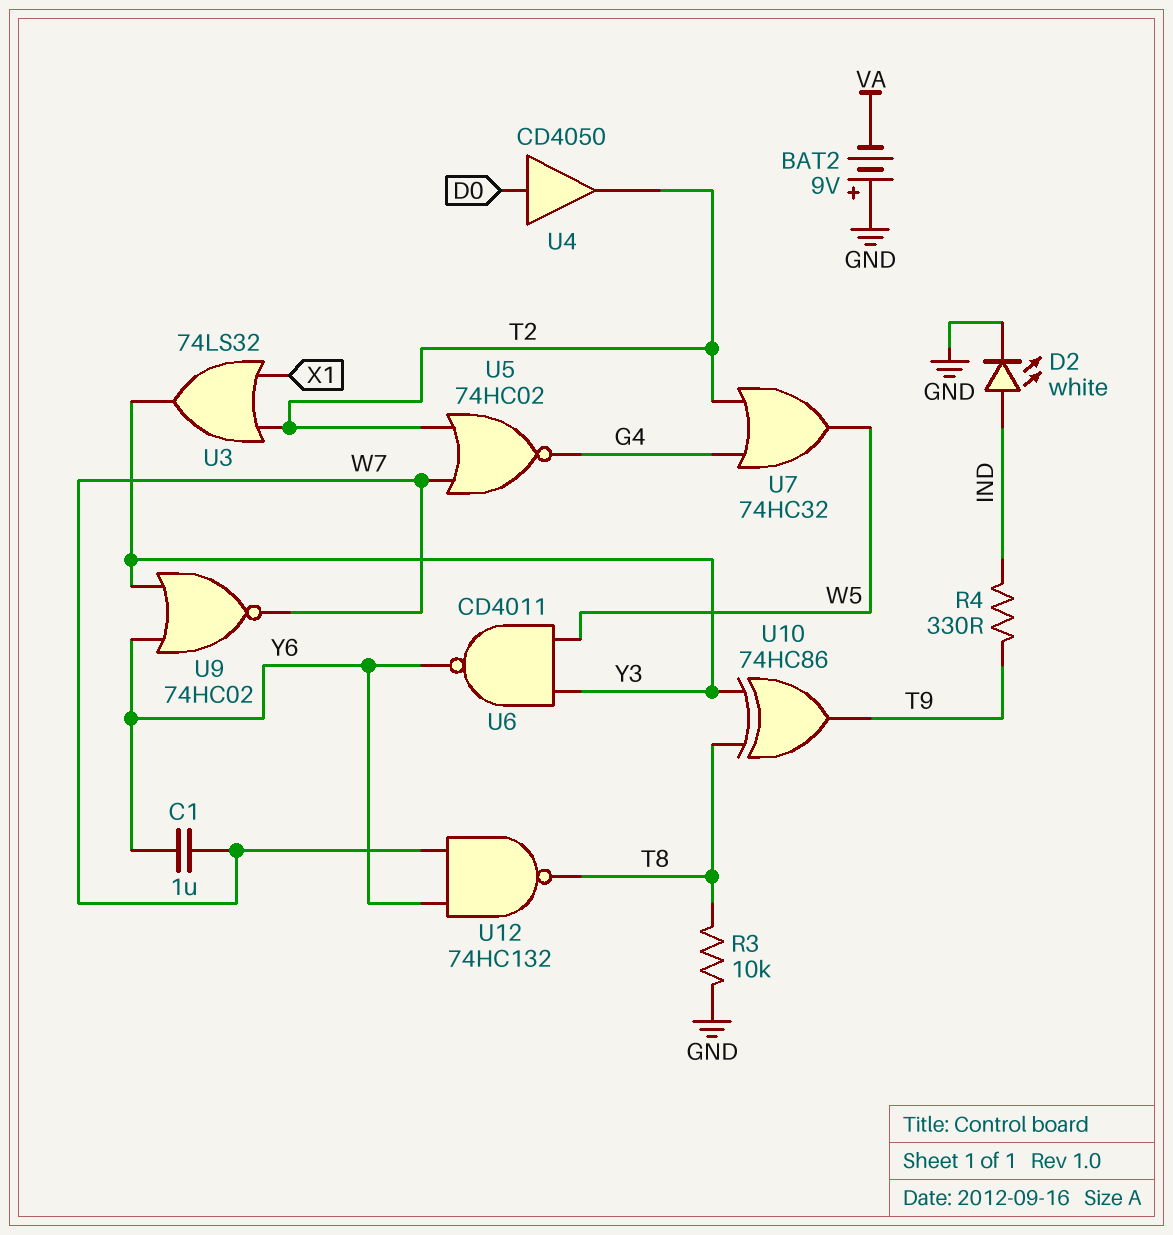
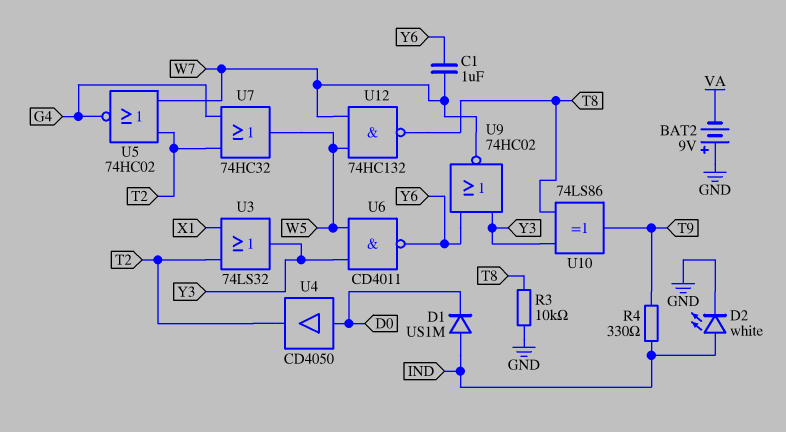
D1: none -> diode US1M (A IND, K D0)
U10: XOR 74HC86 (in T8, in Y3, out T9) -> XOR 74LS86 (in T8, in Y3, out T9)
U12: NAND 74HC132 (in W7, in Y6, out T8) -> NAND 74HC132 (in W5, in W7, out T8)

